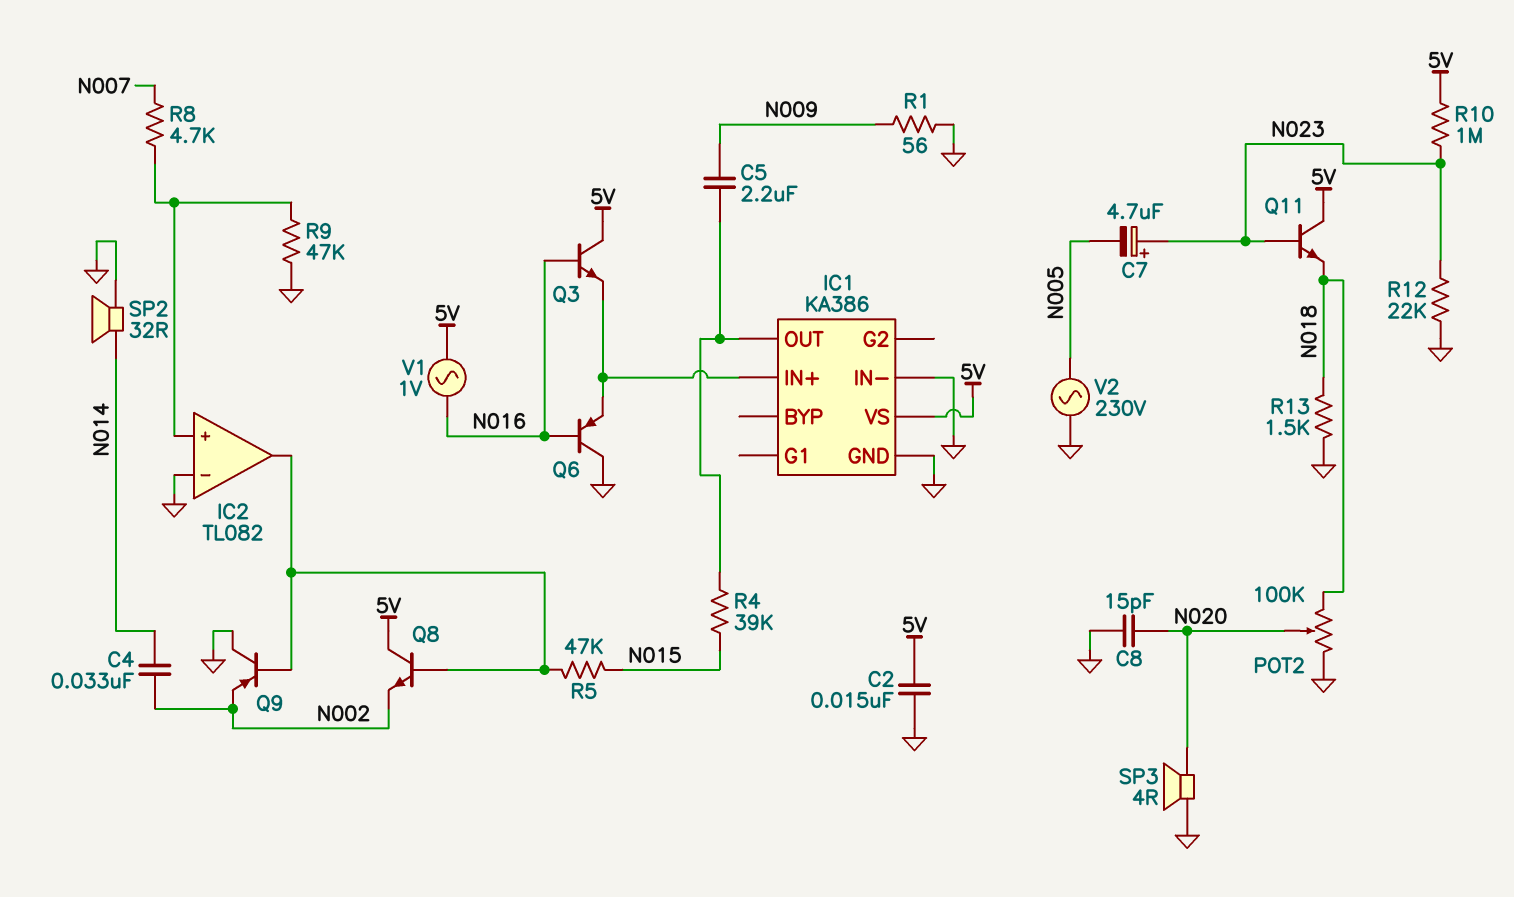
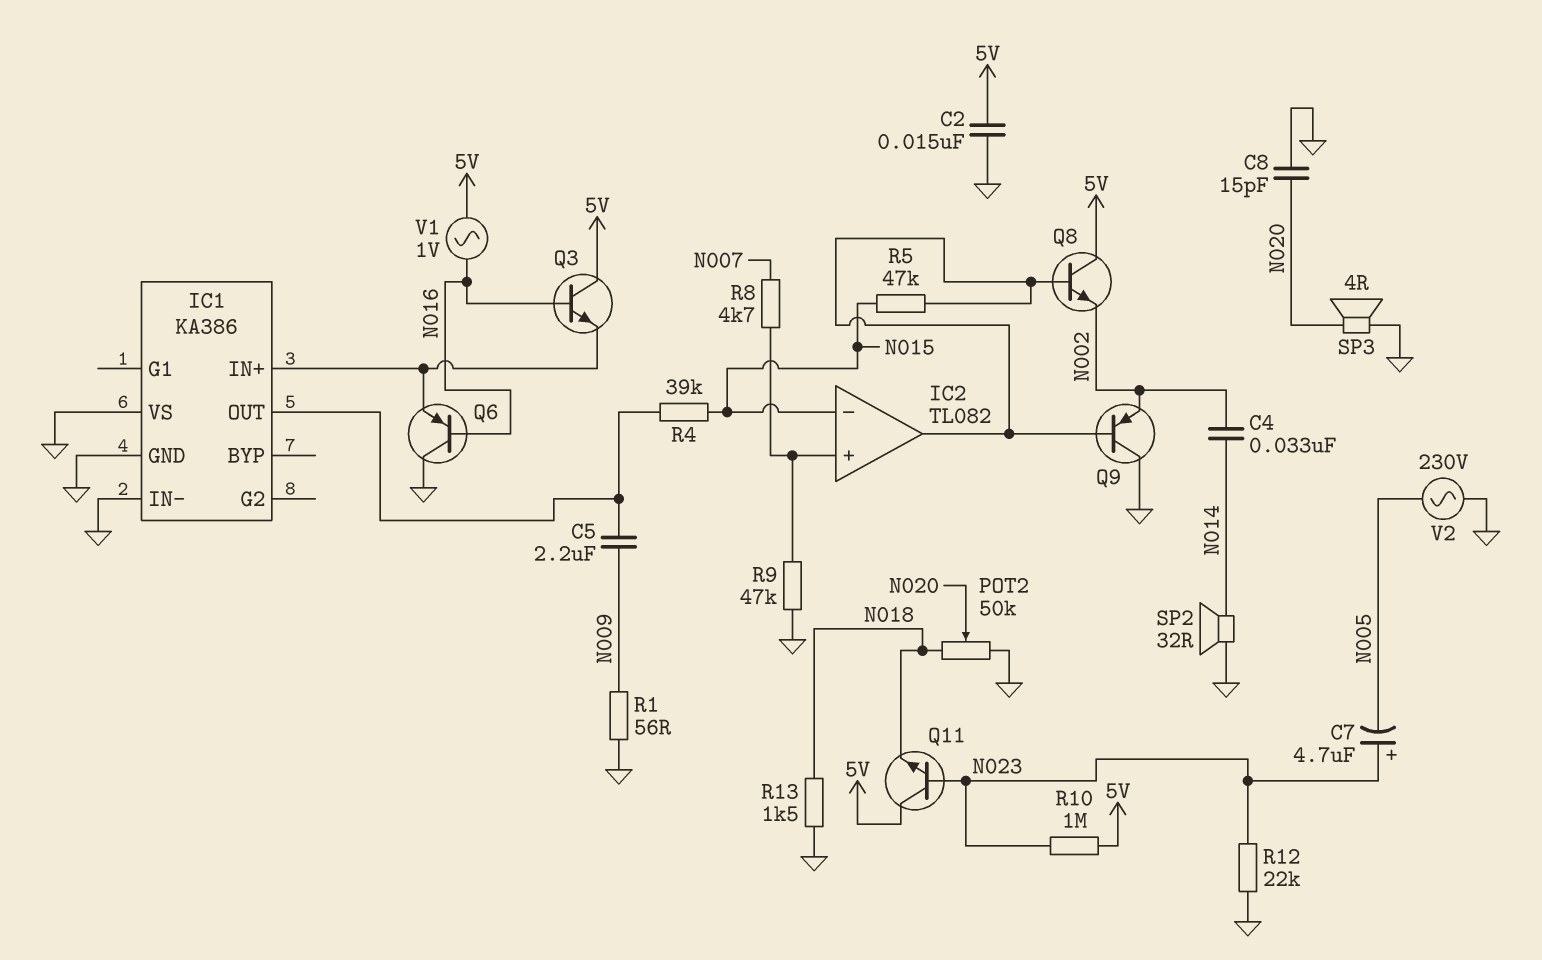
IC1 pin VS: 5V -> GND
IC2 pin in-: GND -> N015
POT2: 100k (GND, N018, wiper N020) -> 50k (GND, N018, wiper N020)

